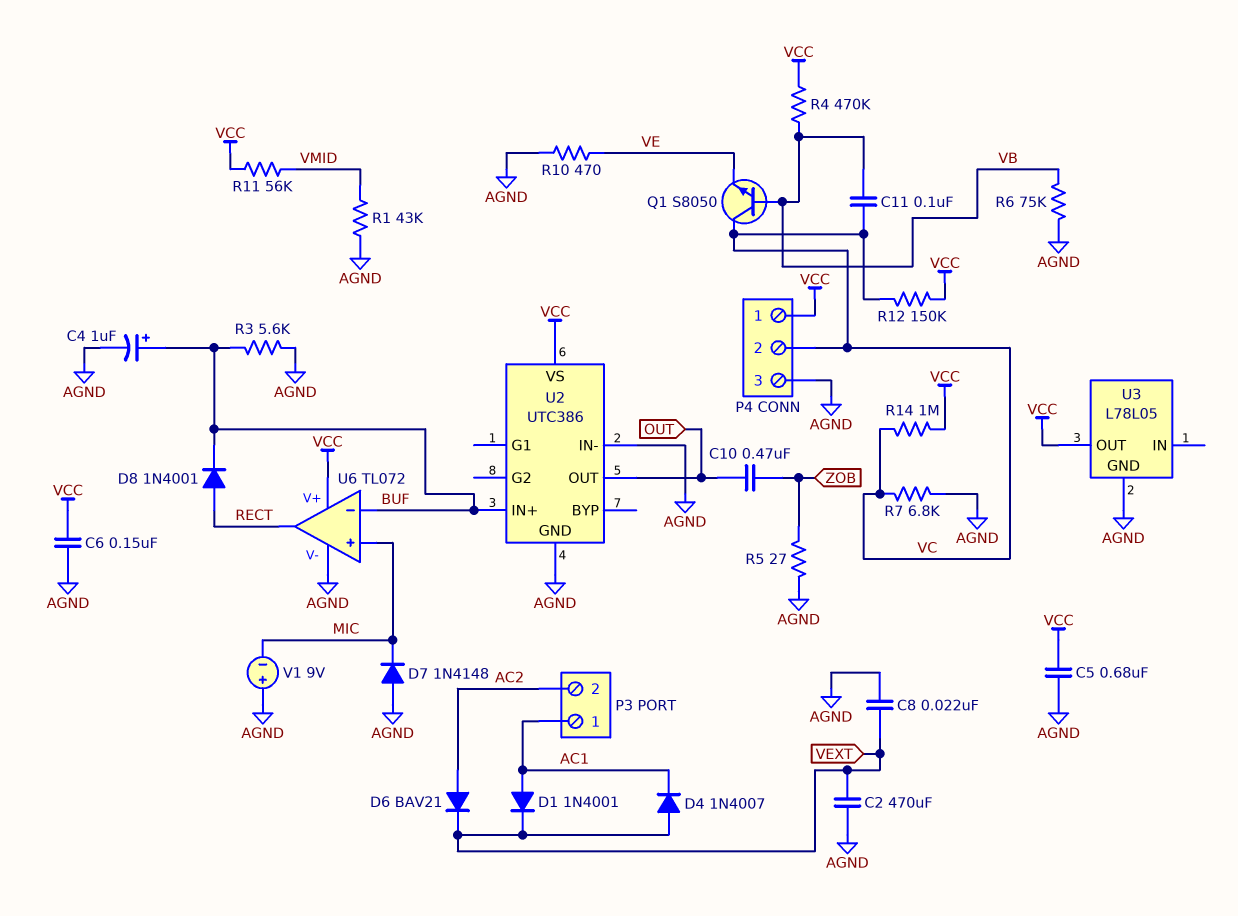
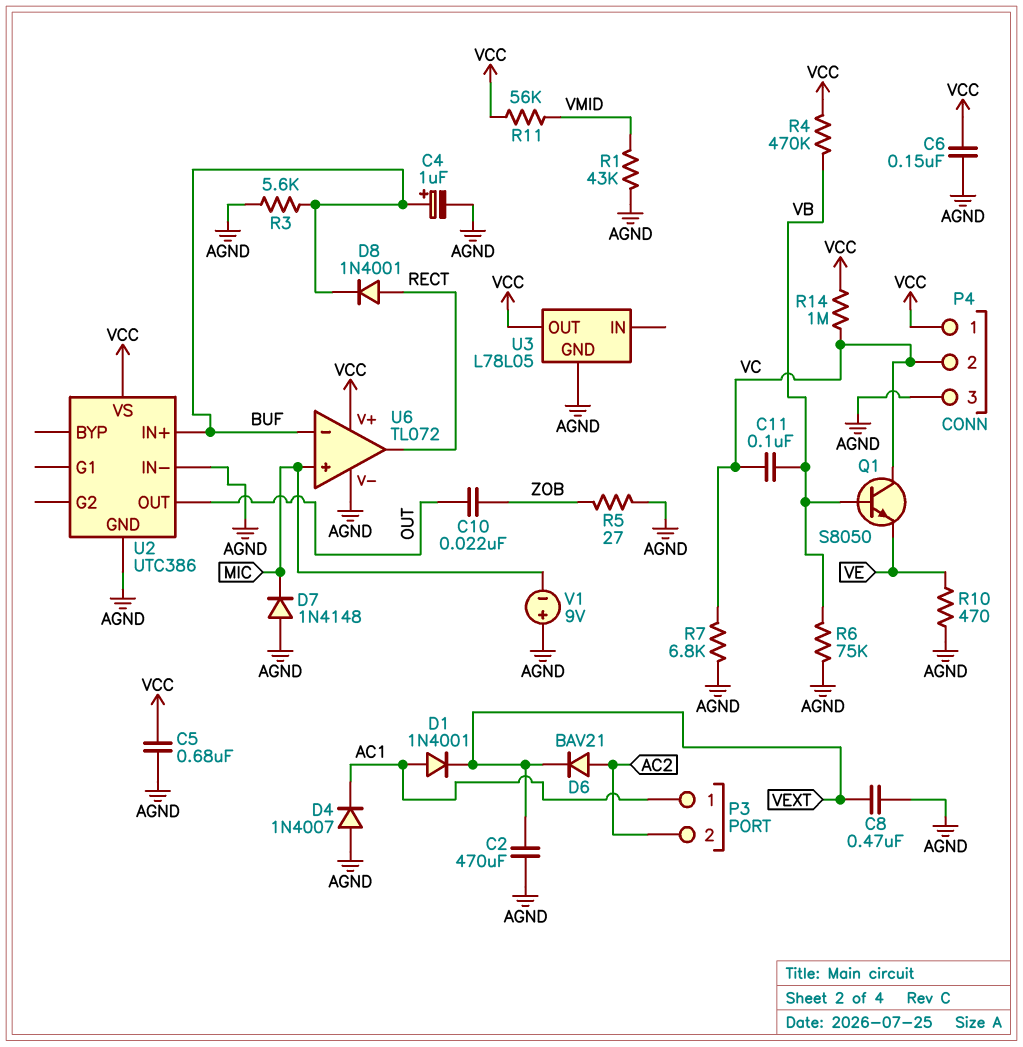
C8: 22nF (AGND, VEXT) -> 470nF (AGND, VEXT)
C10: 470nF (OUT, ZOB) -> 22nF (OUT, ZOB)
D4: diode 1N4007 (A VEXT, K AC1) -> diode 1N4007 (A AGND, K AC1)
R12: 150k (VC, VCC) -> none

